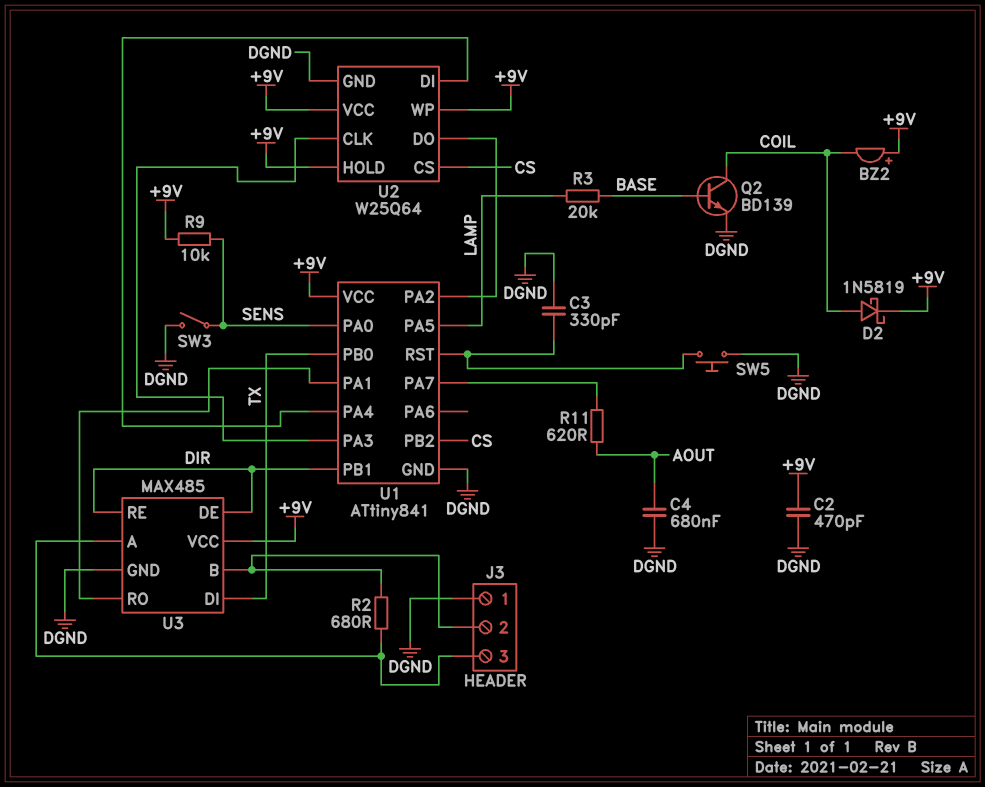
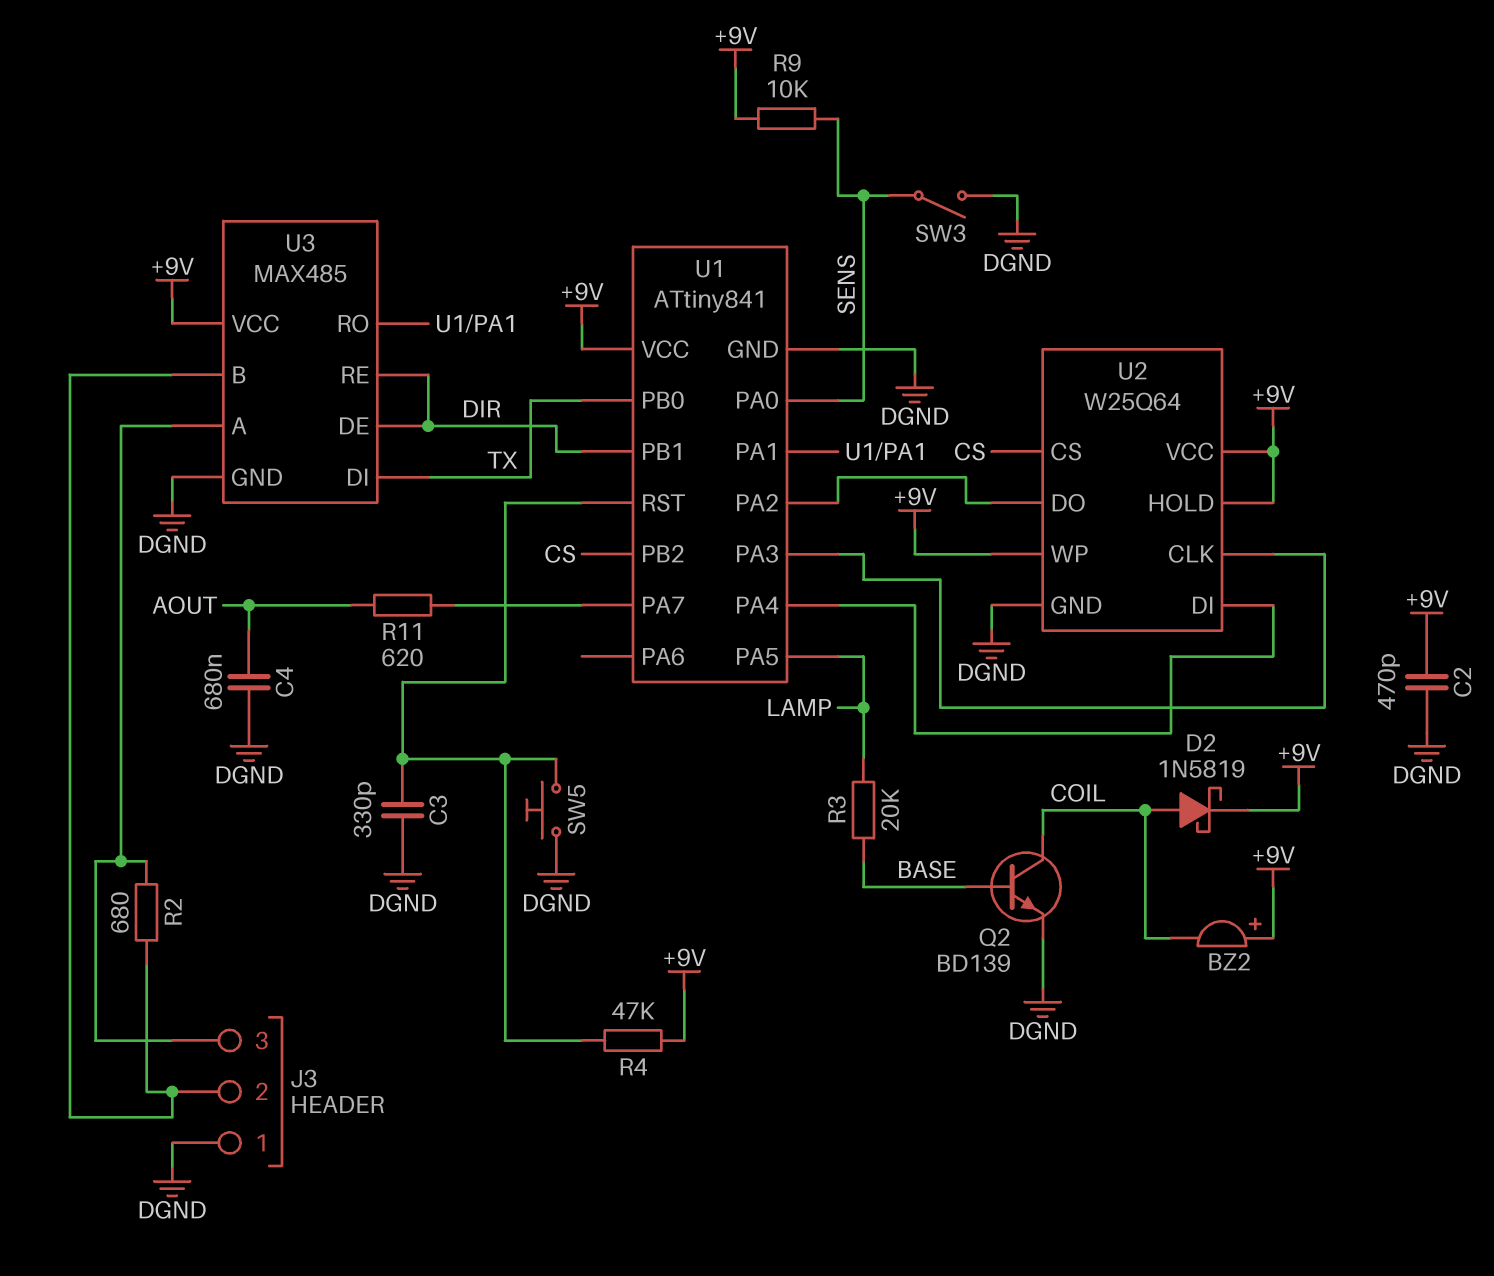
R4: none -> 47k (+9V, U1/RST)

